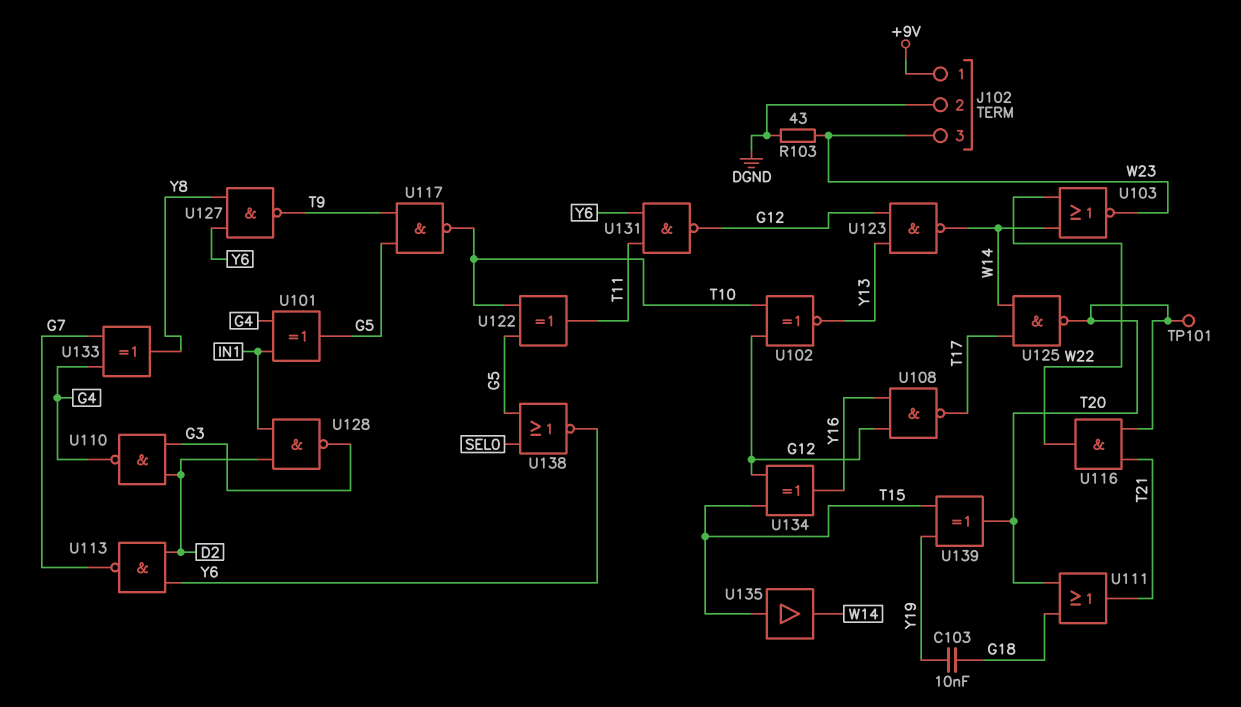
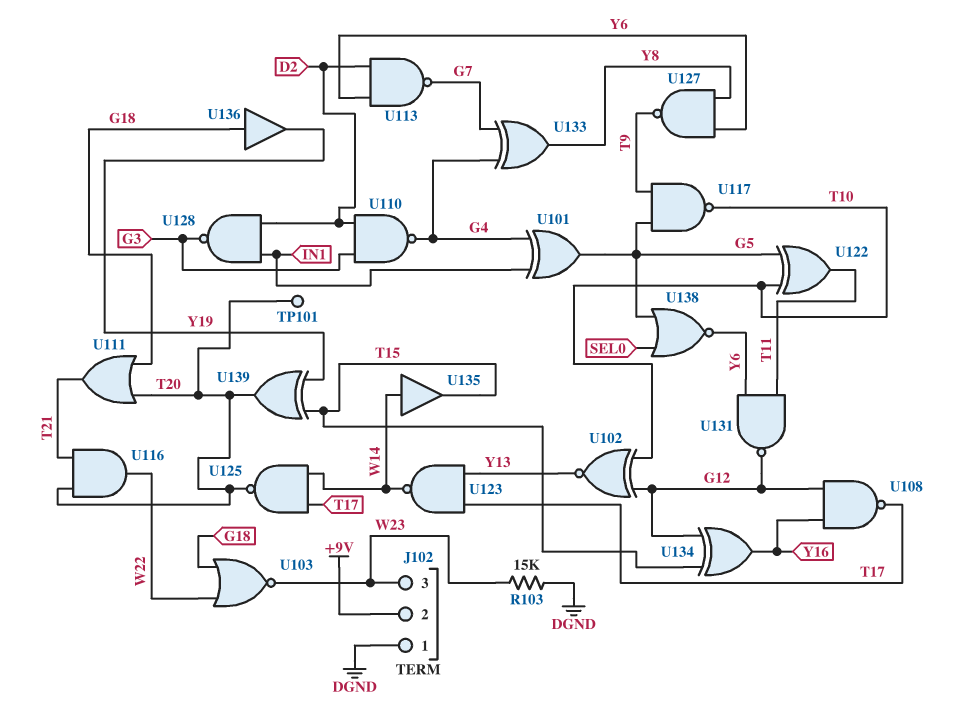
C103: 10nF (G18, Y19) -> none
J102 pin 1: +9V -> DGND
J102 pin 2: DGND -> +9V
R103: 43 (DGND, W23) -> 15k (DGND, W23)
U103: NOR (in W14, in W22, out W23) -> NOR (in G18, in W22, out W23)
U123: NAND (in G12, in Y13, out W14) -> NAND (in T17, in Y13, out W14)
U135: buffer (in T15, out W14) -> buffer (in W14, out T15)
U136: none -> buffer (in G18, out Y19)

